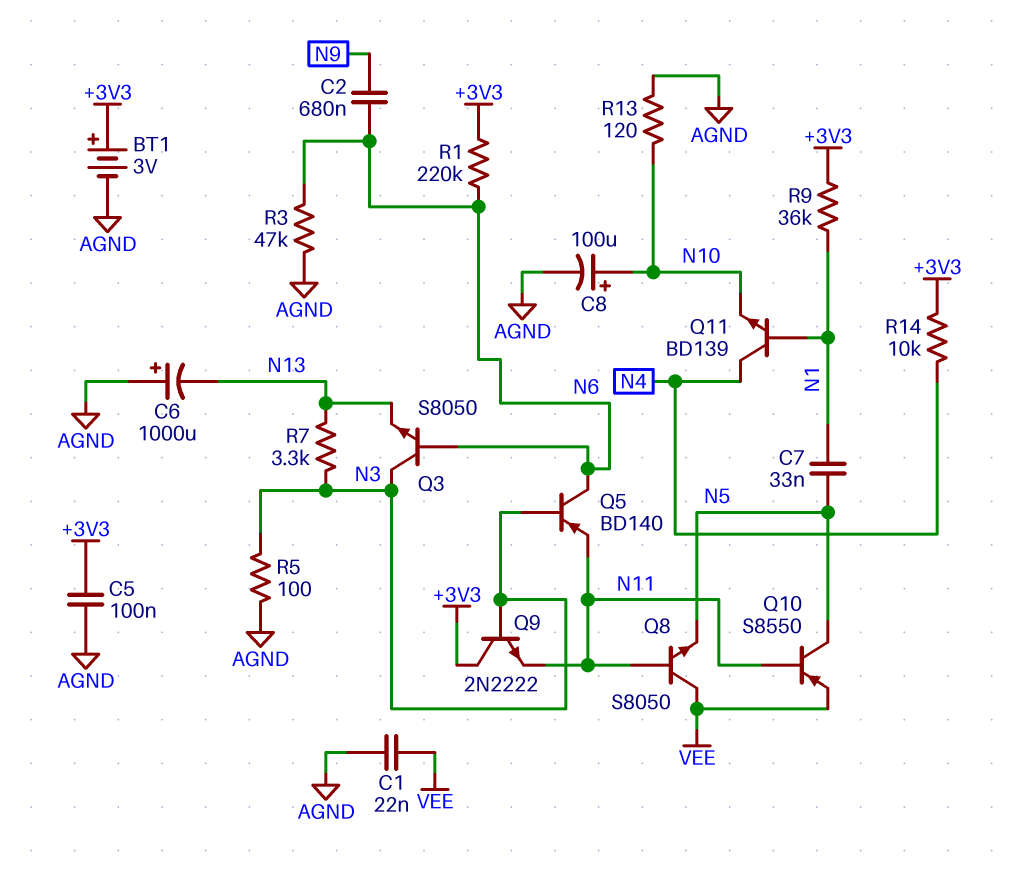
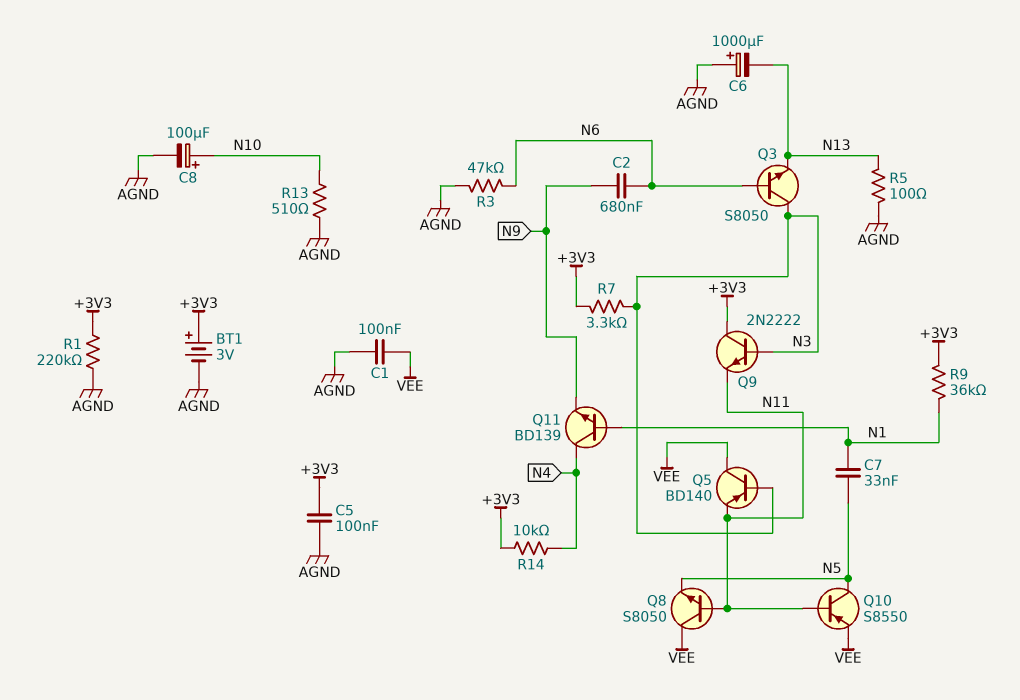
C1: 22nF (AGND, VEE) -> 100nF (AGND, VEE)
Q5: PNP BD140 (B N3, C N6, E N11) -> PNP BD140 (B N3, C VEE, E N11)
Q11: NPN BD139 (B N1, C N4, E N10) -> NPN BD139 (B N1, C N4, E N9)
R1: 220k (+3V3, N6) -> 220k (+3V3, AGND)
R5: 100 (AGND, N3) -> 100 (AGND, N13)
R7: 3.3k (N3, N13) -> 3.3k (+3V3, N3)
R13: 120 (AGND, N10) -> 510 (AGND, N10)

